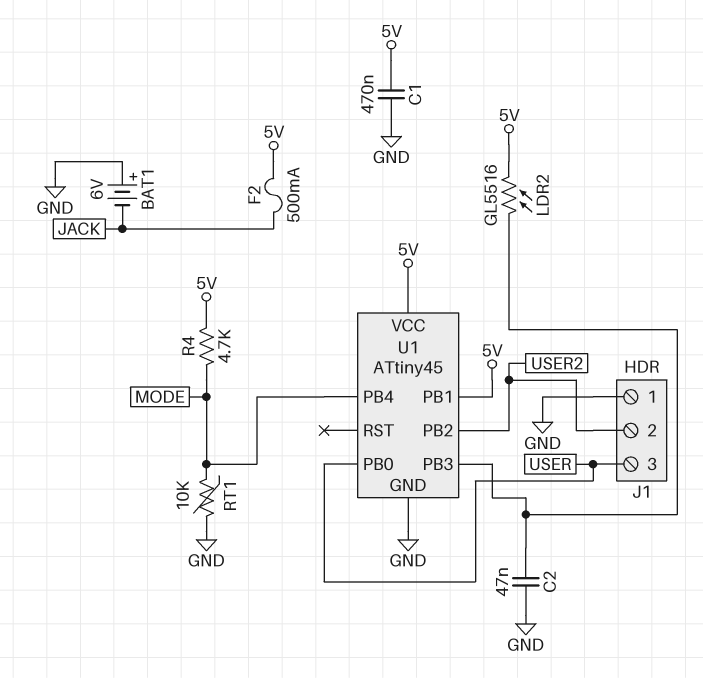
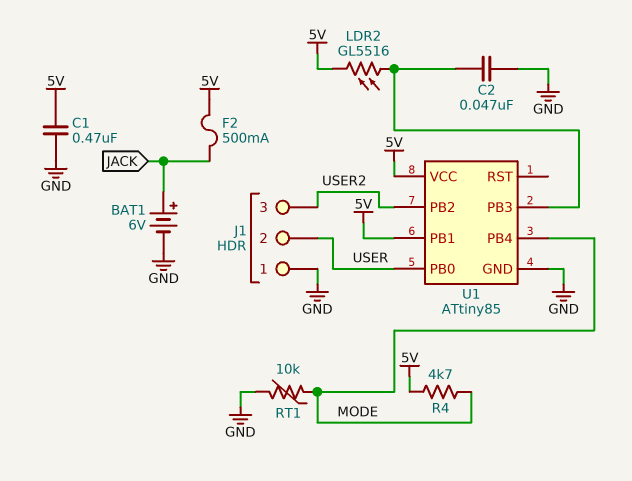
BAT1: 6V (plus GND, minus JACK) -> 6V (plus JACK, minus GND)
J1 pin 2: USER2 -> USER
J1 pin 3: USER -> USER2
U1: ATtiny45 -> ATtiny85

